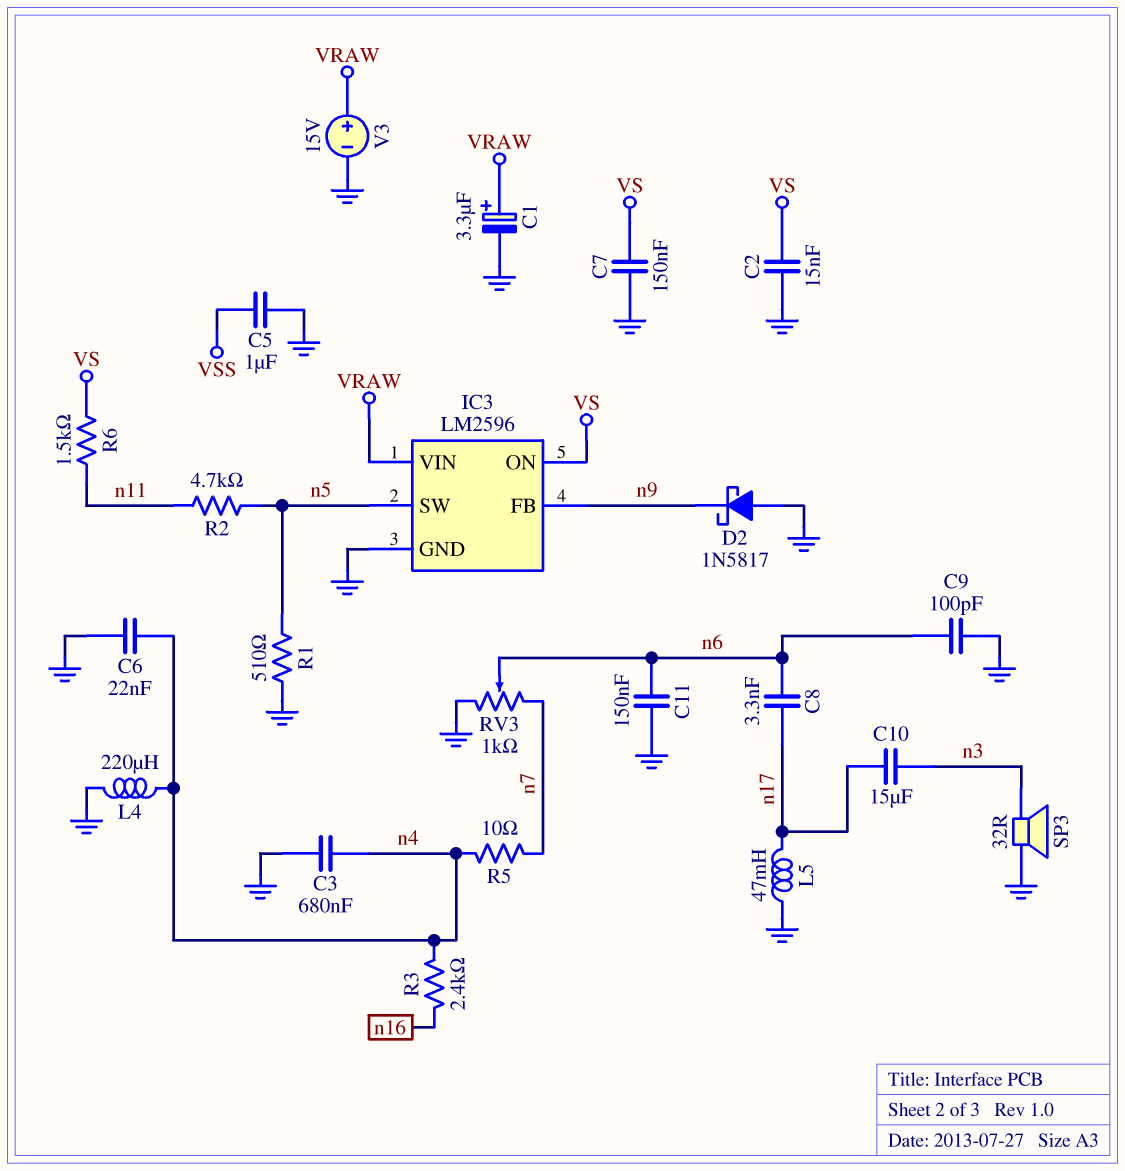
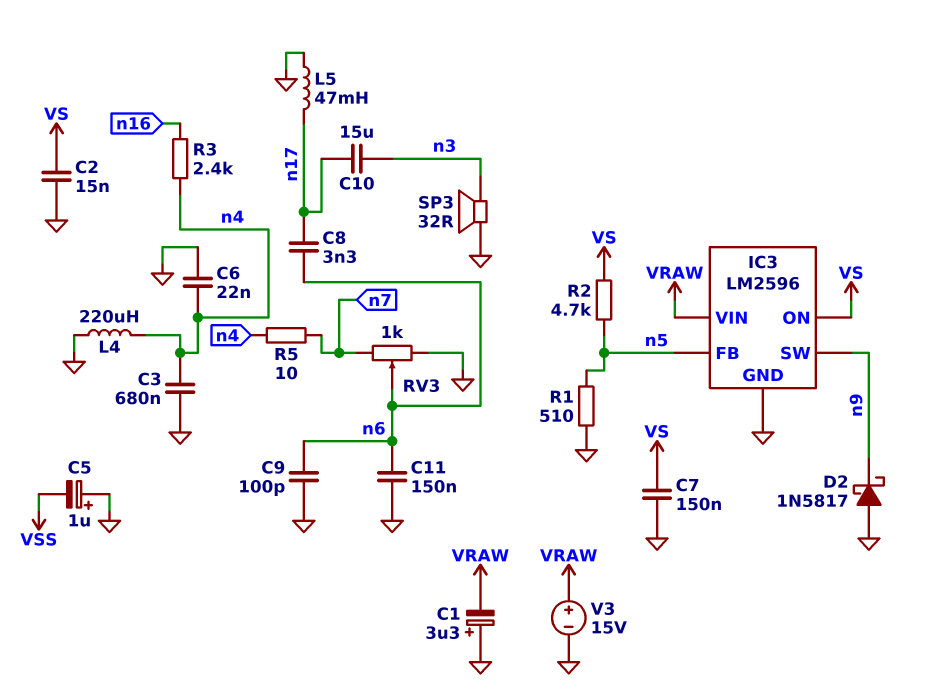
C1: 3.3uF (plus VRAW, minus GND) -> 3.3uF (plus GND, minus VRAW)
C5: 1uF (GND, VSS) -> 1uF (plus GND, minus VSS)
IC3 pin FB: n9 -> n5
IC3 pin SW: n5 -> n9
R2: 4.7k (n5, n11) -> 4.7k (VS, n5)
R6: 1.5k (VS, n11) -> none

